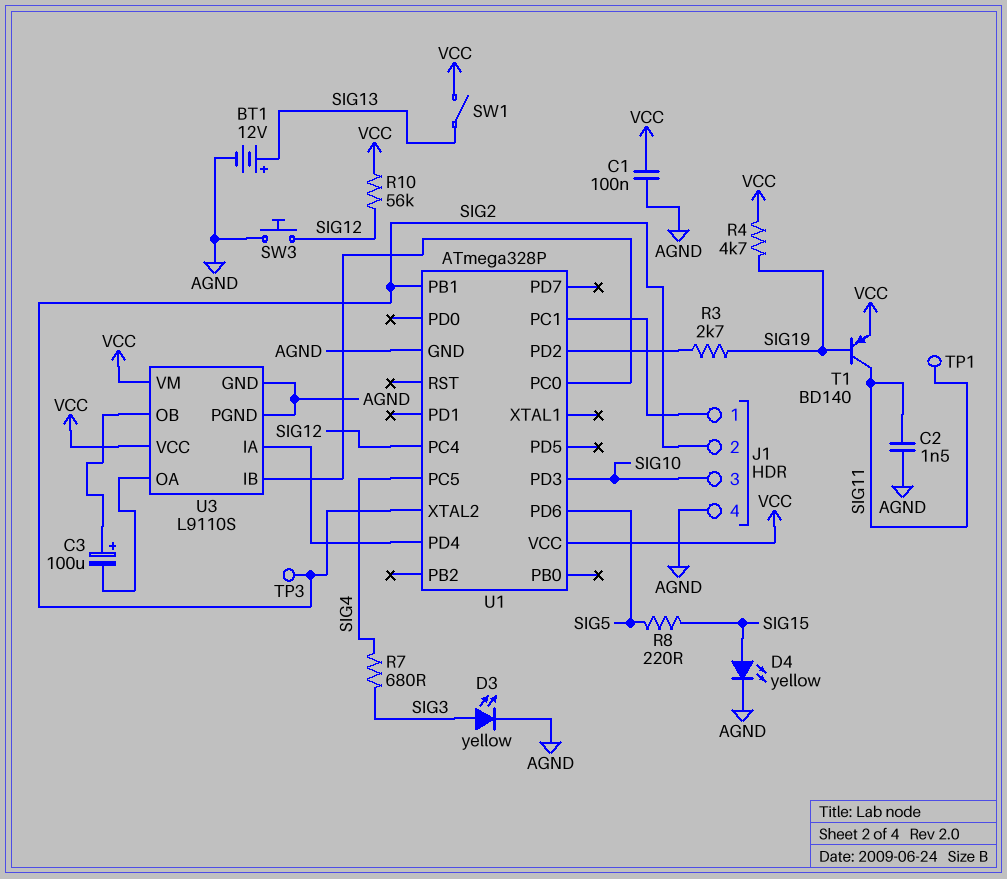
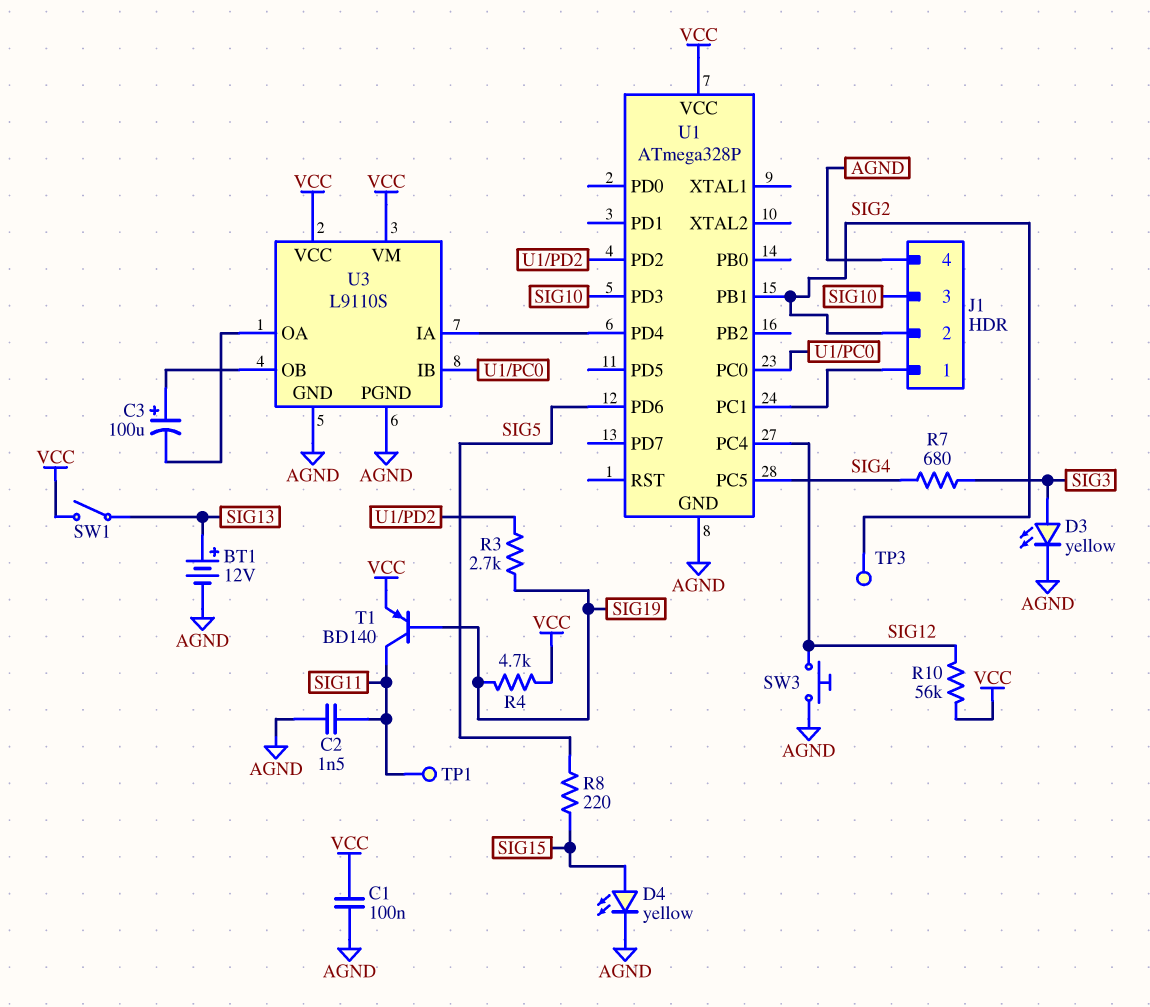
U1 pin XTAL2: SIG2 -> none

